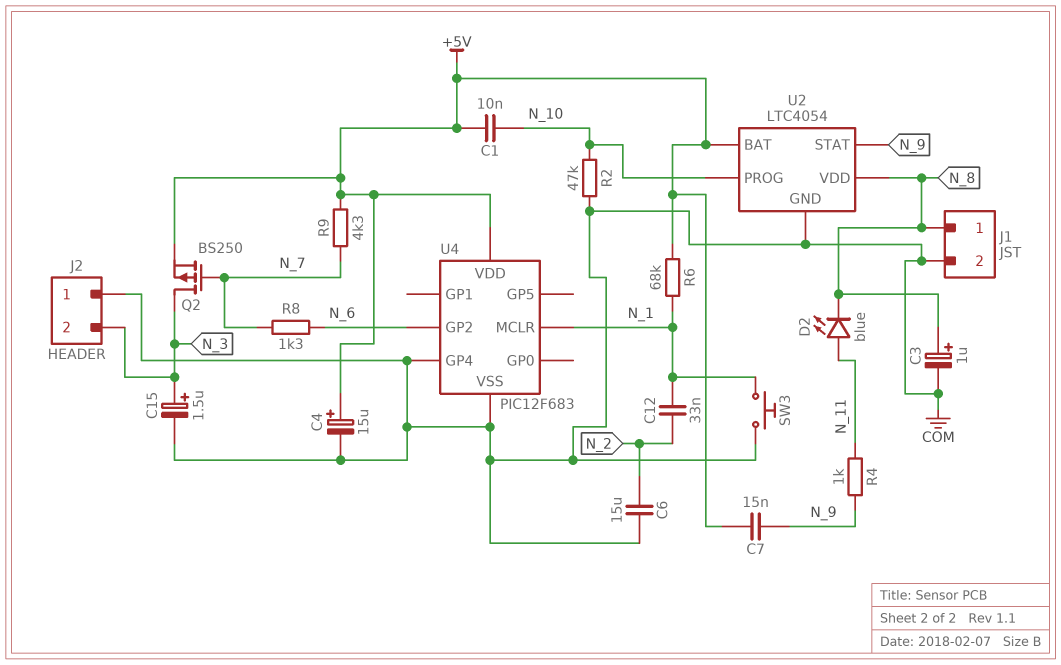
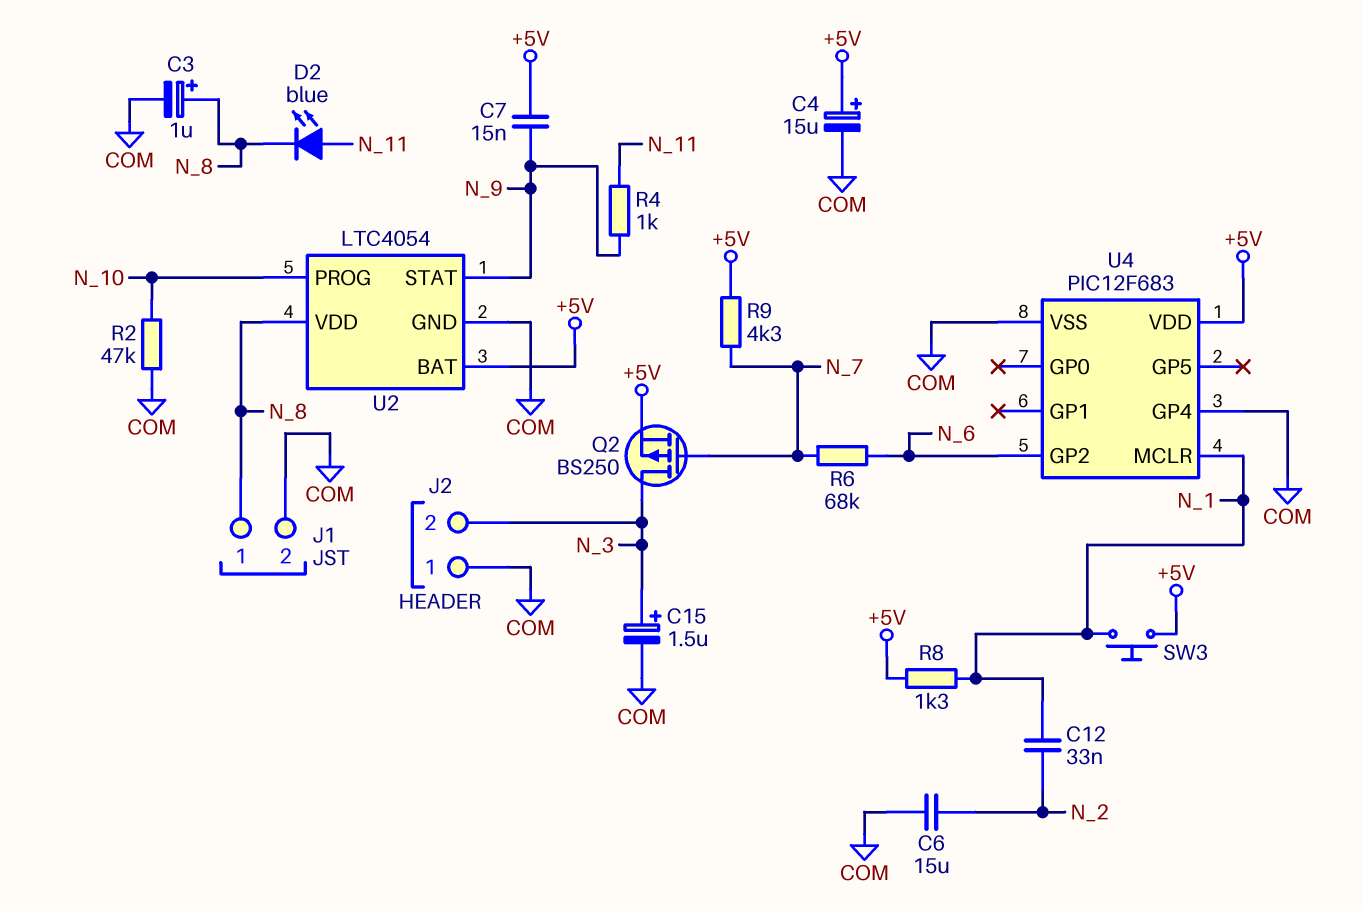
C1: 10nF (+5V, N_10) -> none
R6: 68k (+5V, N_1) -> 68k (N_6, N_7)
R8: 1.3k (N_6, N_7) -> 1.3k (+5V, N_1)
SW3: button (COM, N_1) -> button (+5V, N_1)

